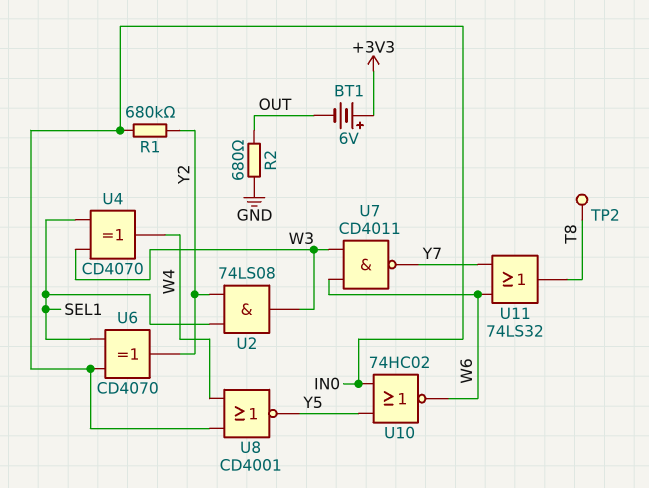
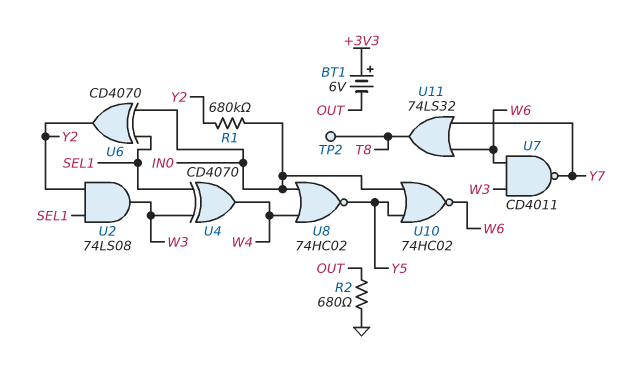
U8: NOR CD4001 (in IN0, in W4, out Y5) -> NOR 74HC02 (in IN0, in W4, out Y5)

